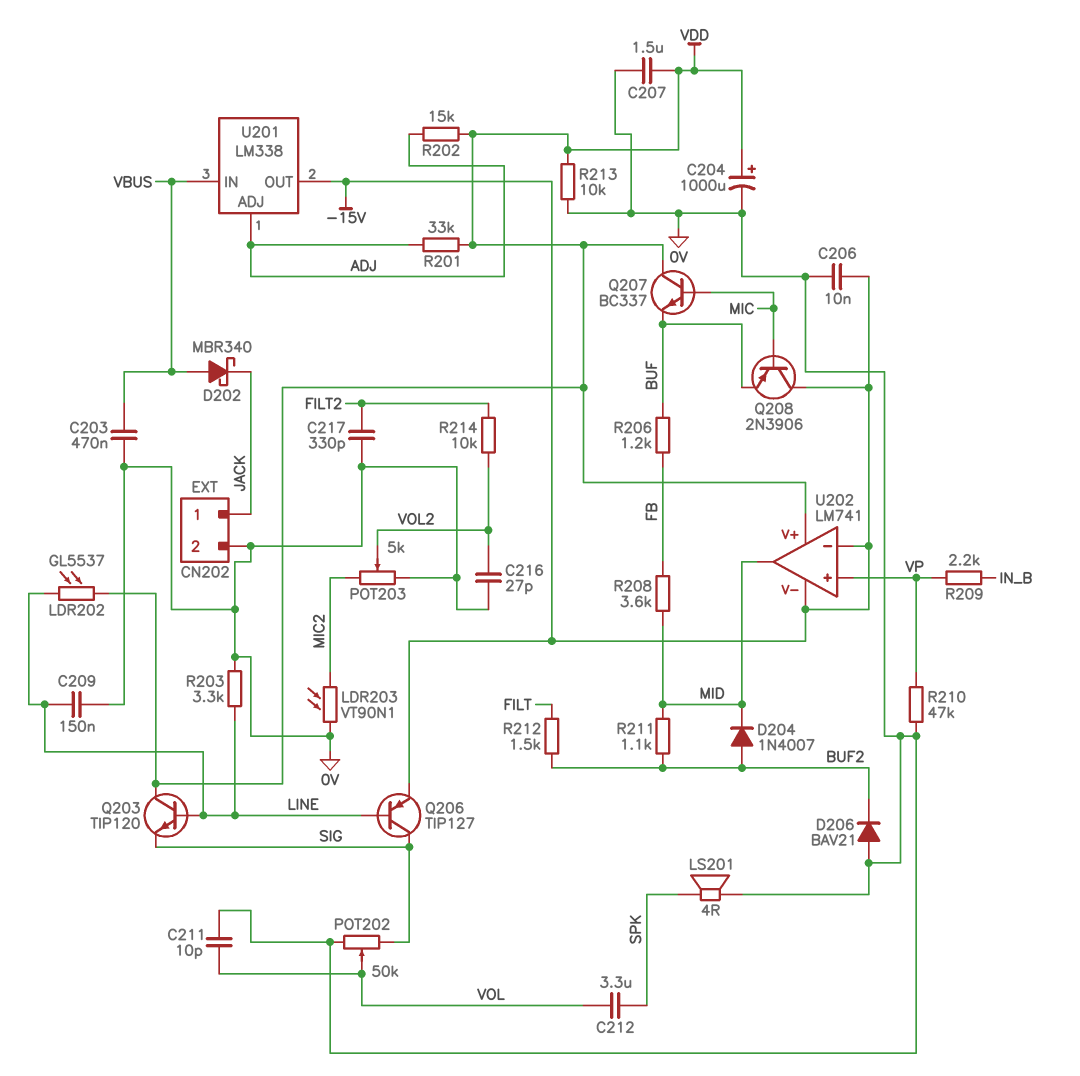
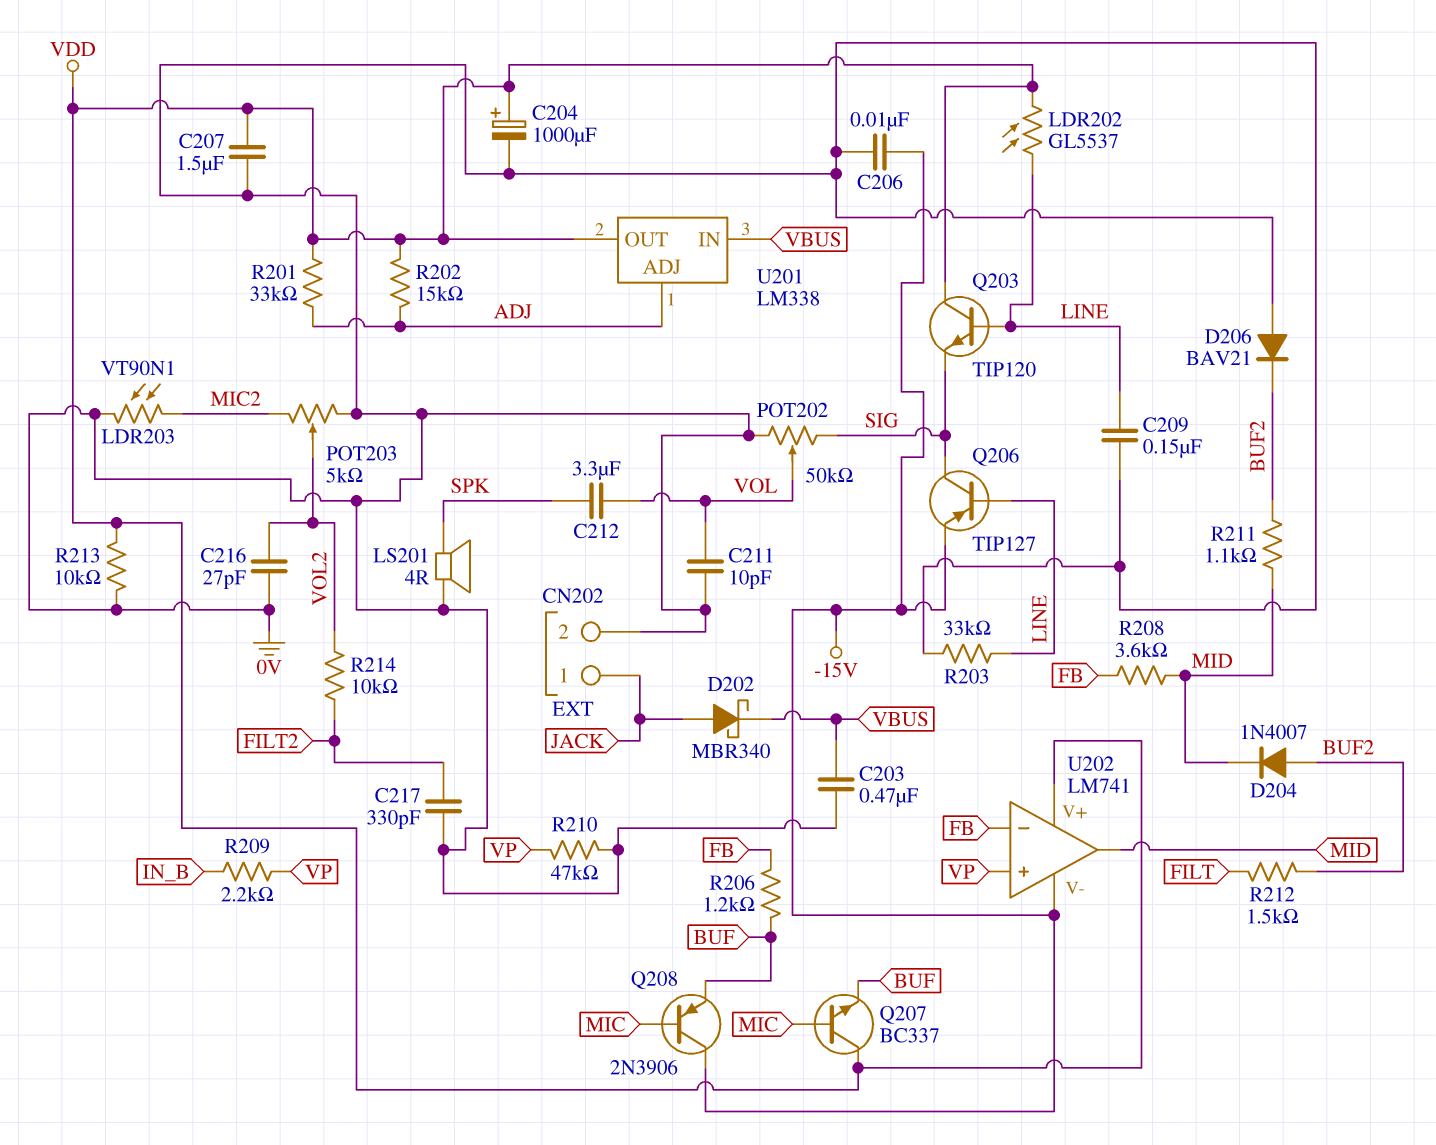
D202: schottky MBR340 (A VBUS, K JACK) -> schottky MBR340 (A JACK, K VBUS)
R203: 3.3k (0V, LINE) -> 33k (0V, LINE)
U201 pin OUT: -15V -> VDD
U202 pin in-: -15V -> FB

